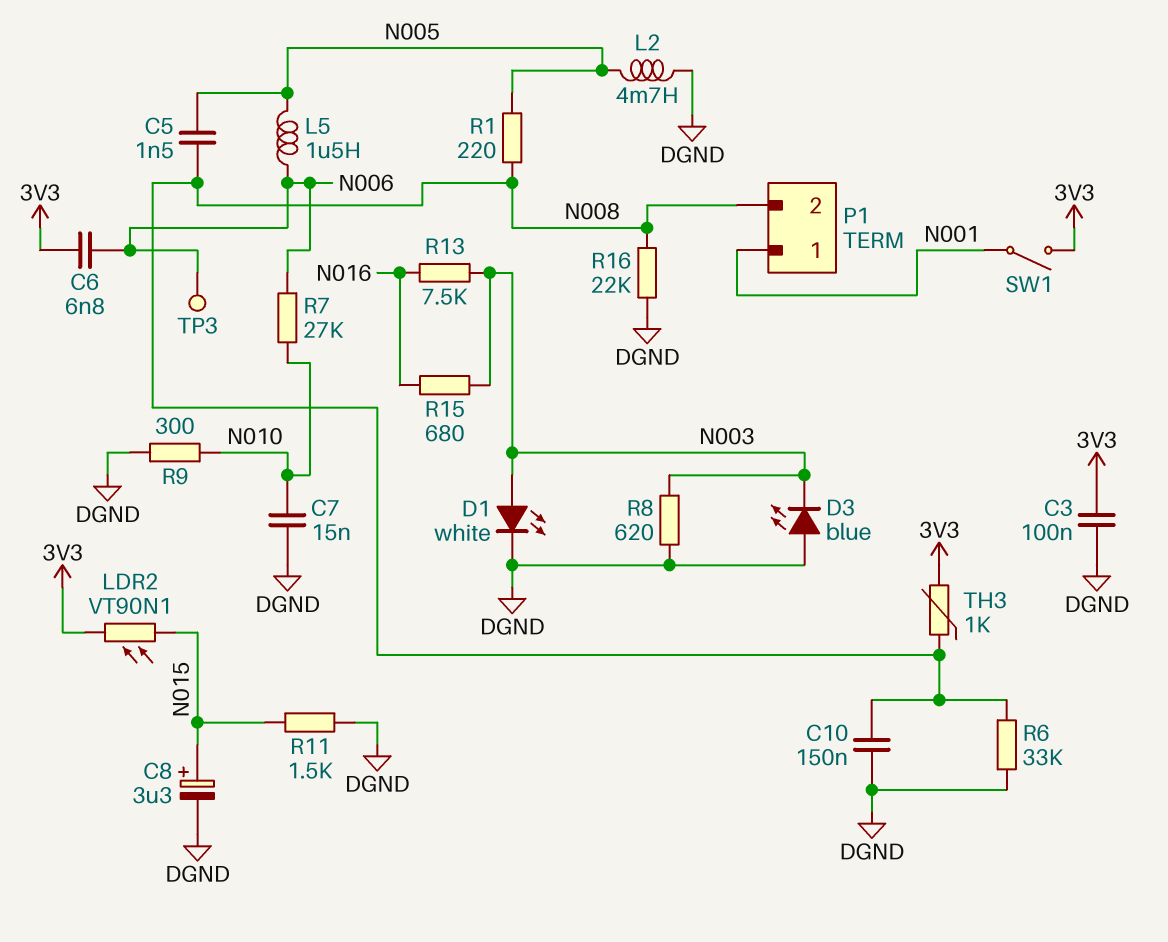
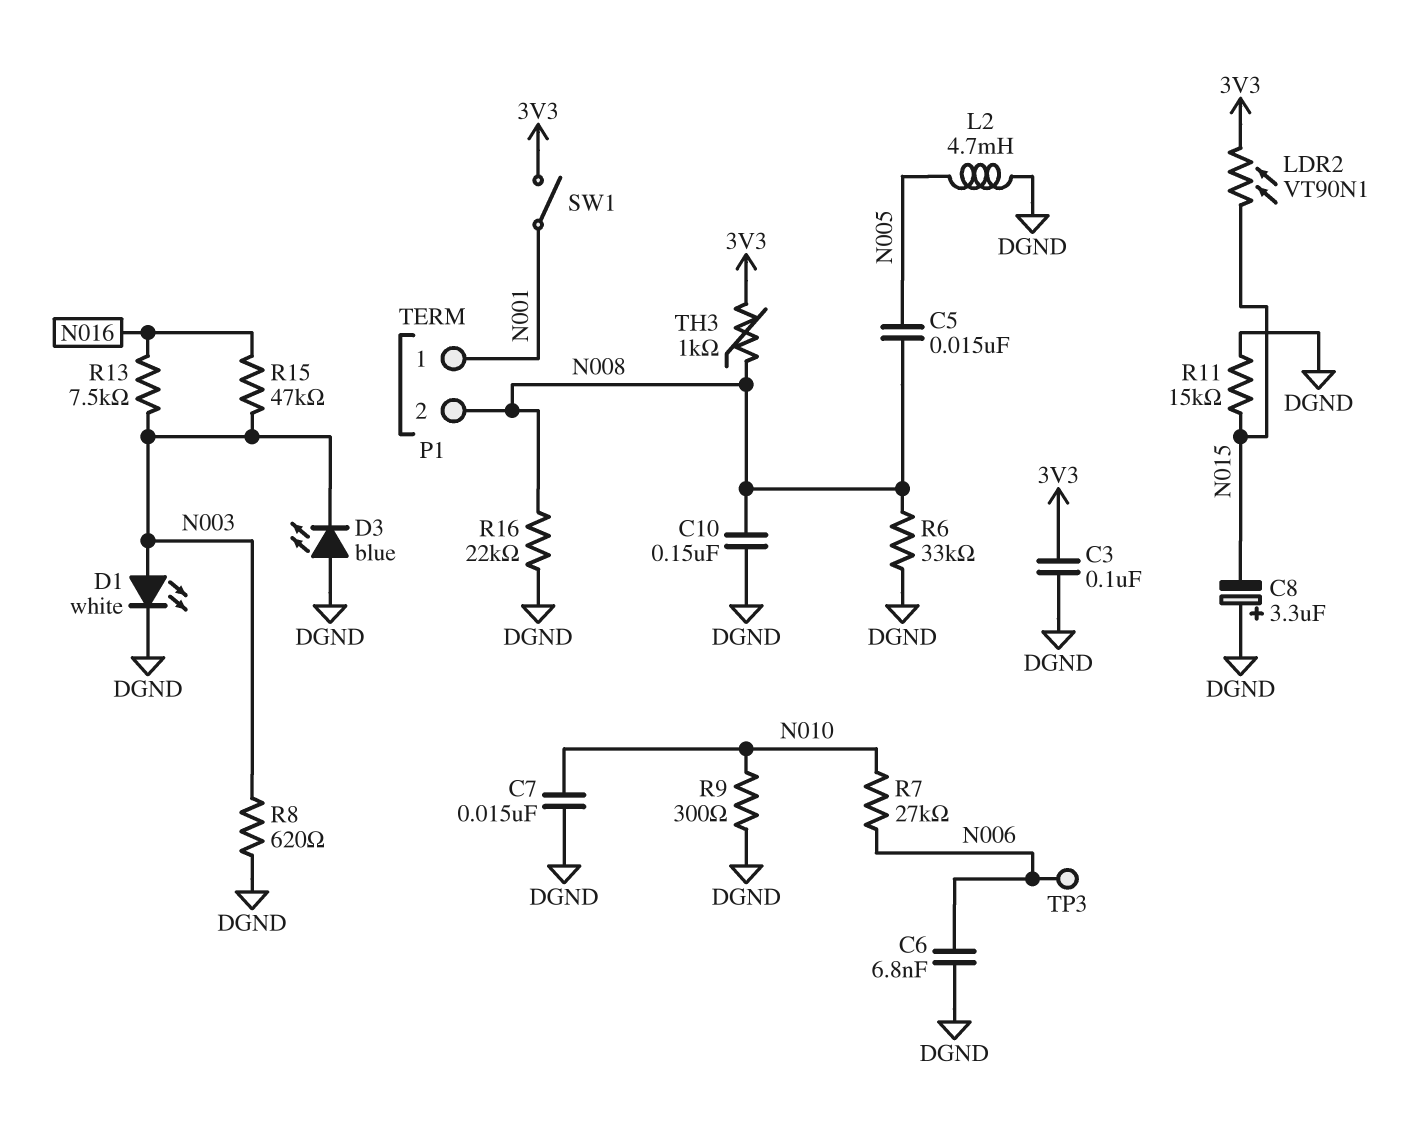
C5: 1.5nF (N005, N008) -> 15nF (N005, N008)
C6: 6.8nF (3V3, N006) -> 6.8nF (DGND, N006)
C8: 3.3uF (plus N015, minus DGND) -> 3.3uF (plus DGND, minus N015)
L5: 1.5uH (N005, N006) -> none
R1: 220 (N005, N008) -> none
R11: 1.5k (DGND, N015) -> 15k (DGND, N015)
R15: 680 (N003, N016) -> 47k (N003, N016)

